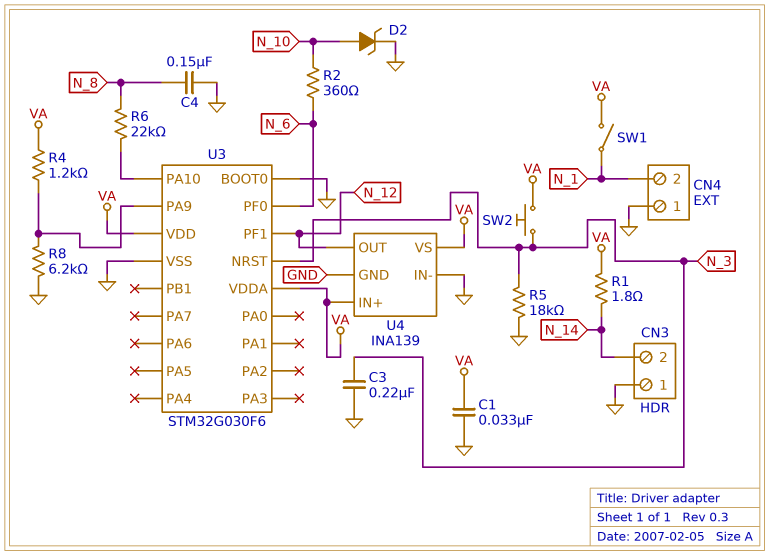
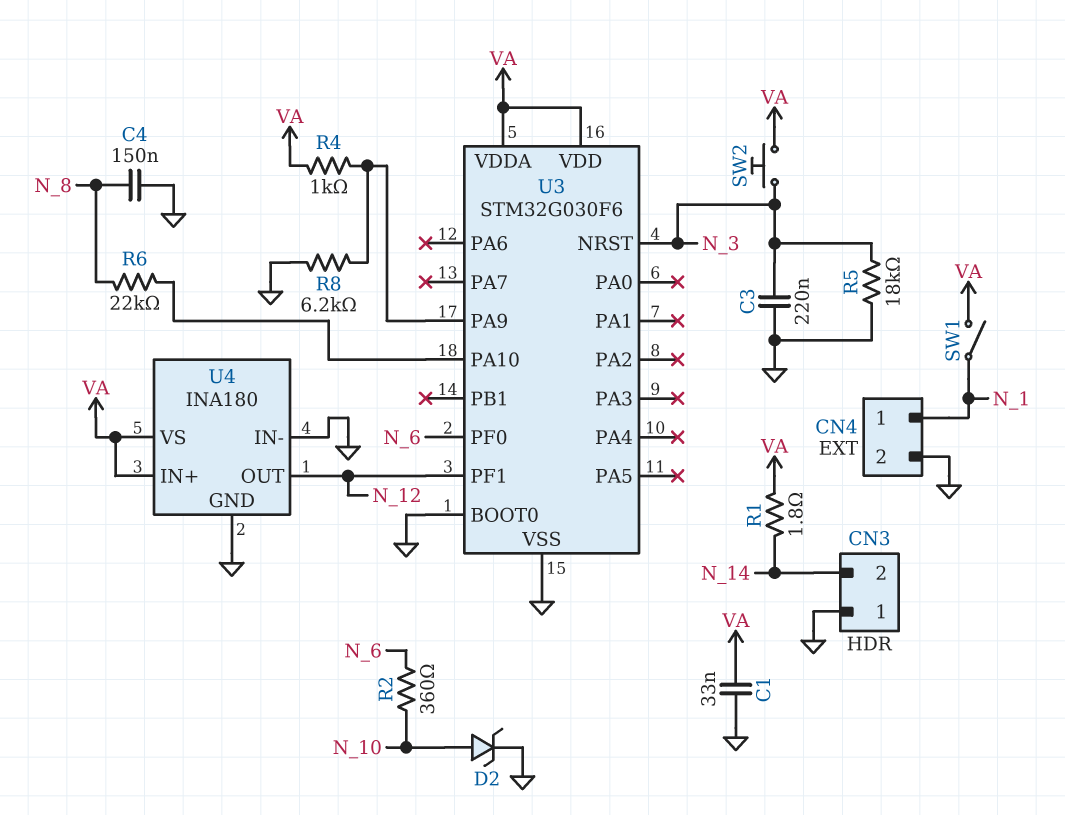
CN4 pin 1: GND -> N_1
CN4 pin 2: N_1 -> GND
R4: 1.2k (U3/PA9, VA) -> 1k (U3/PA9, VA)
U4: INA139 -> INA180

